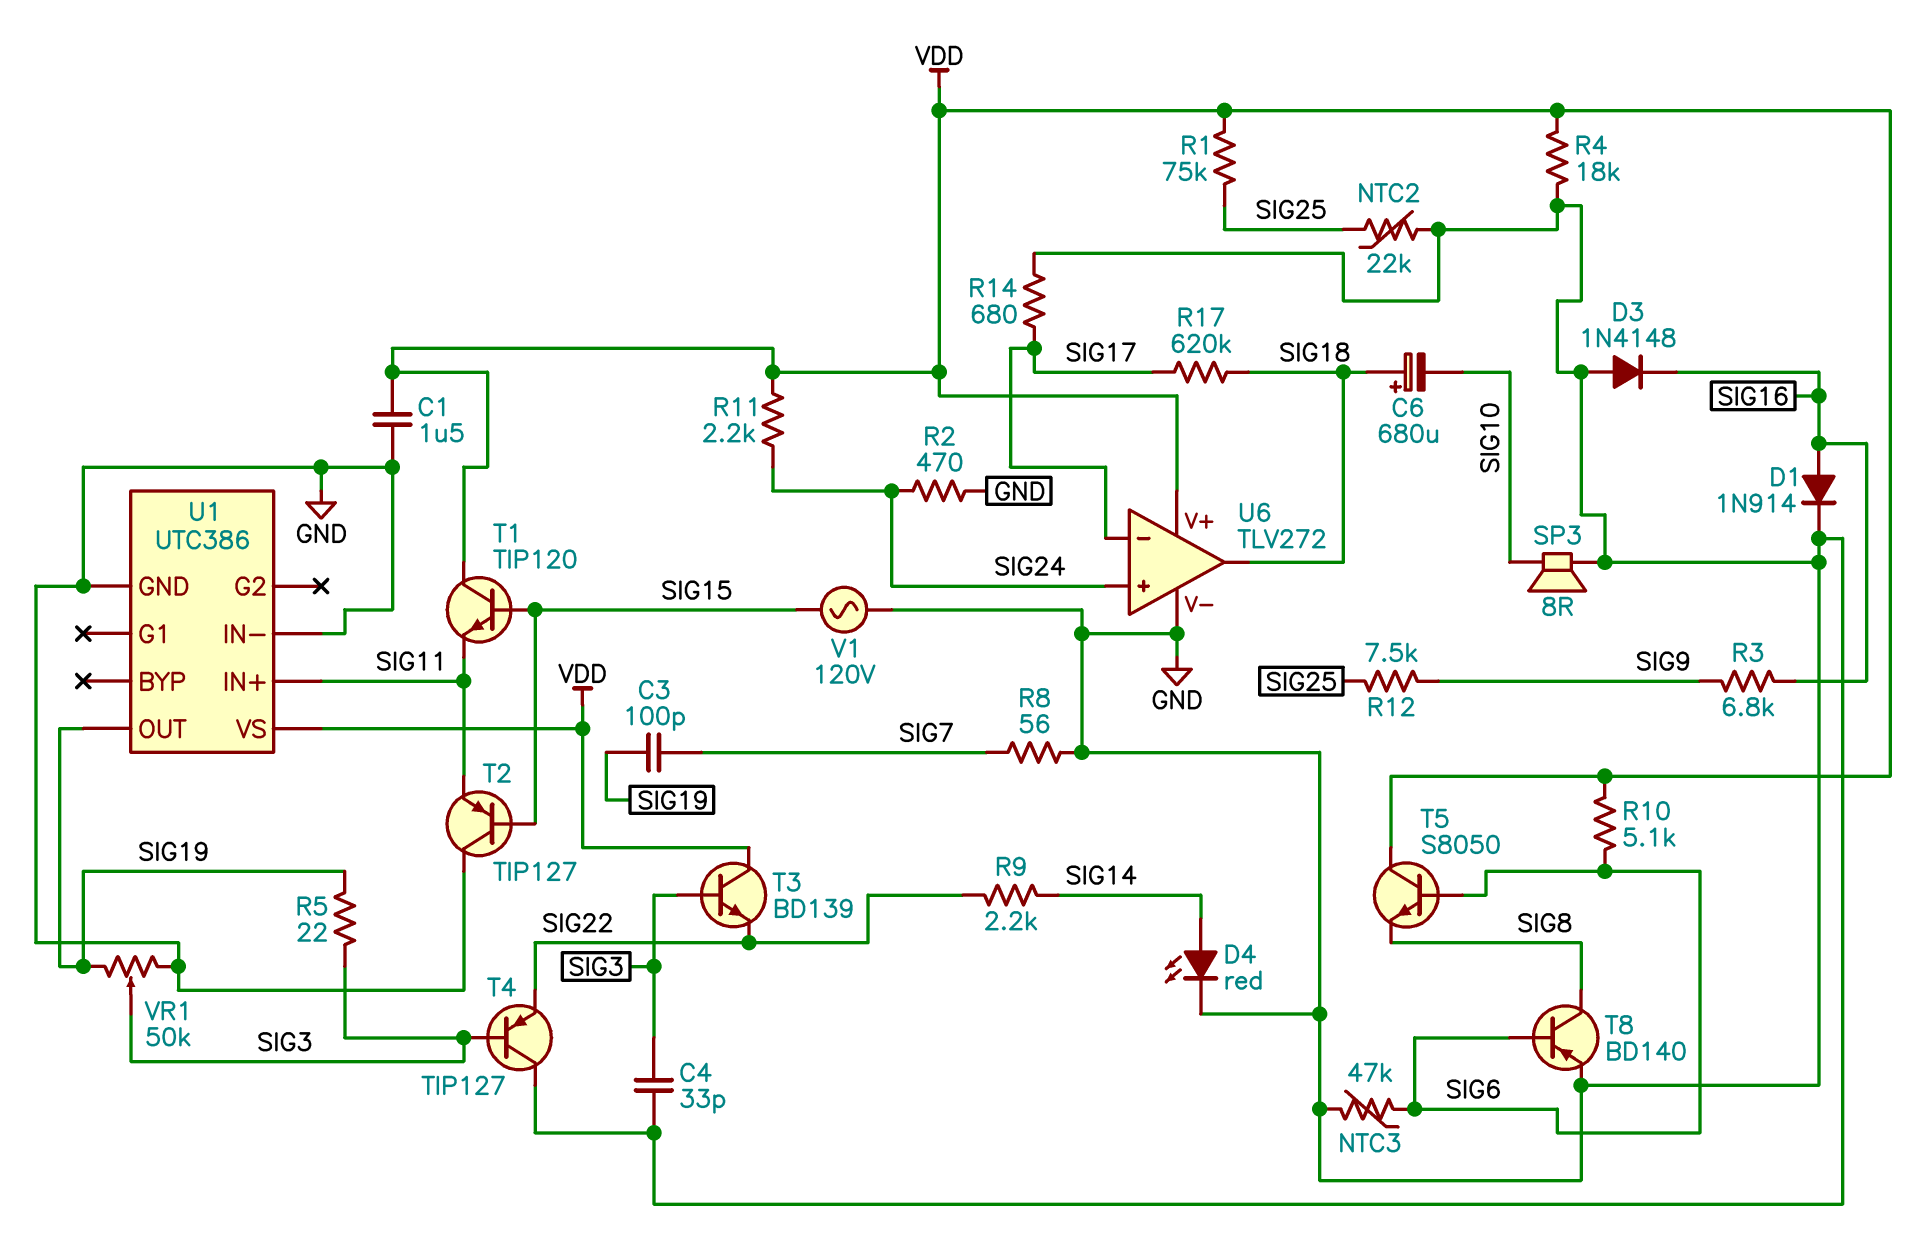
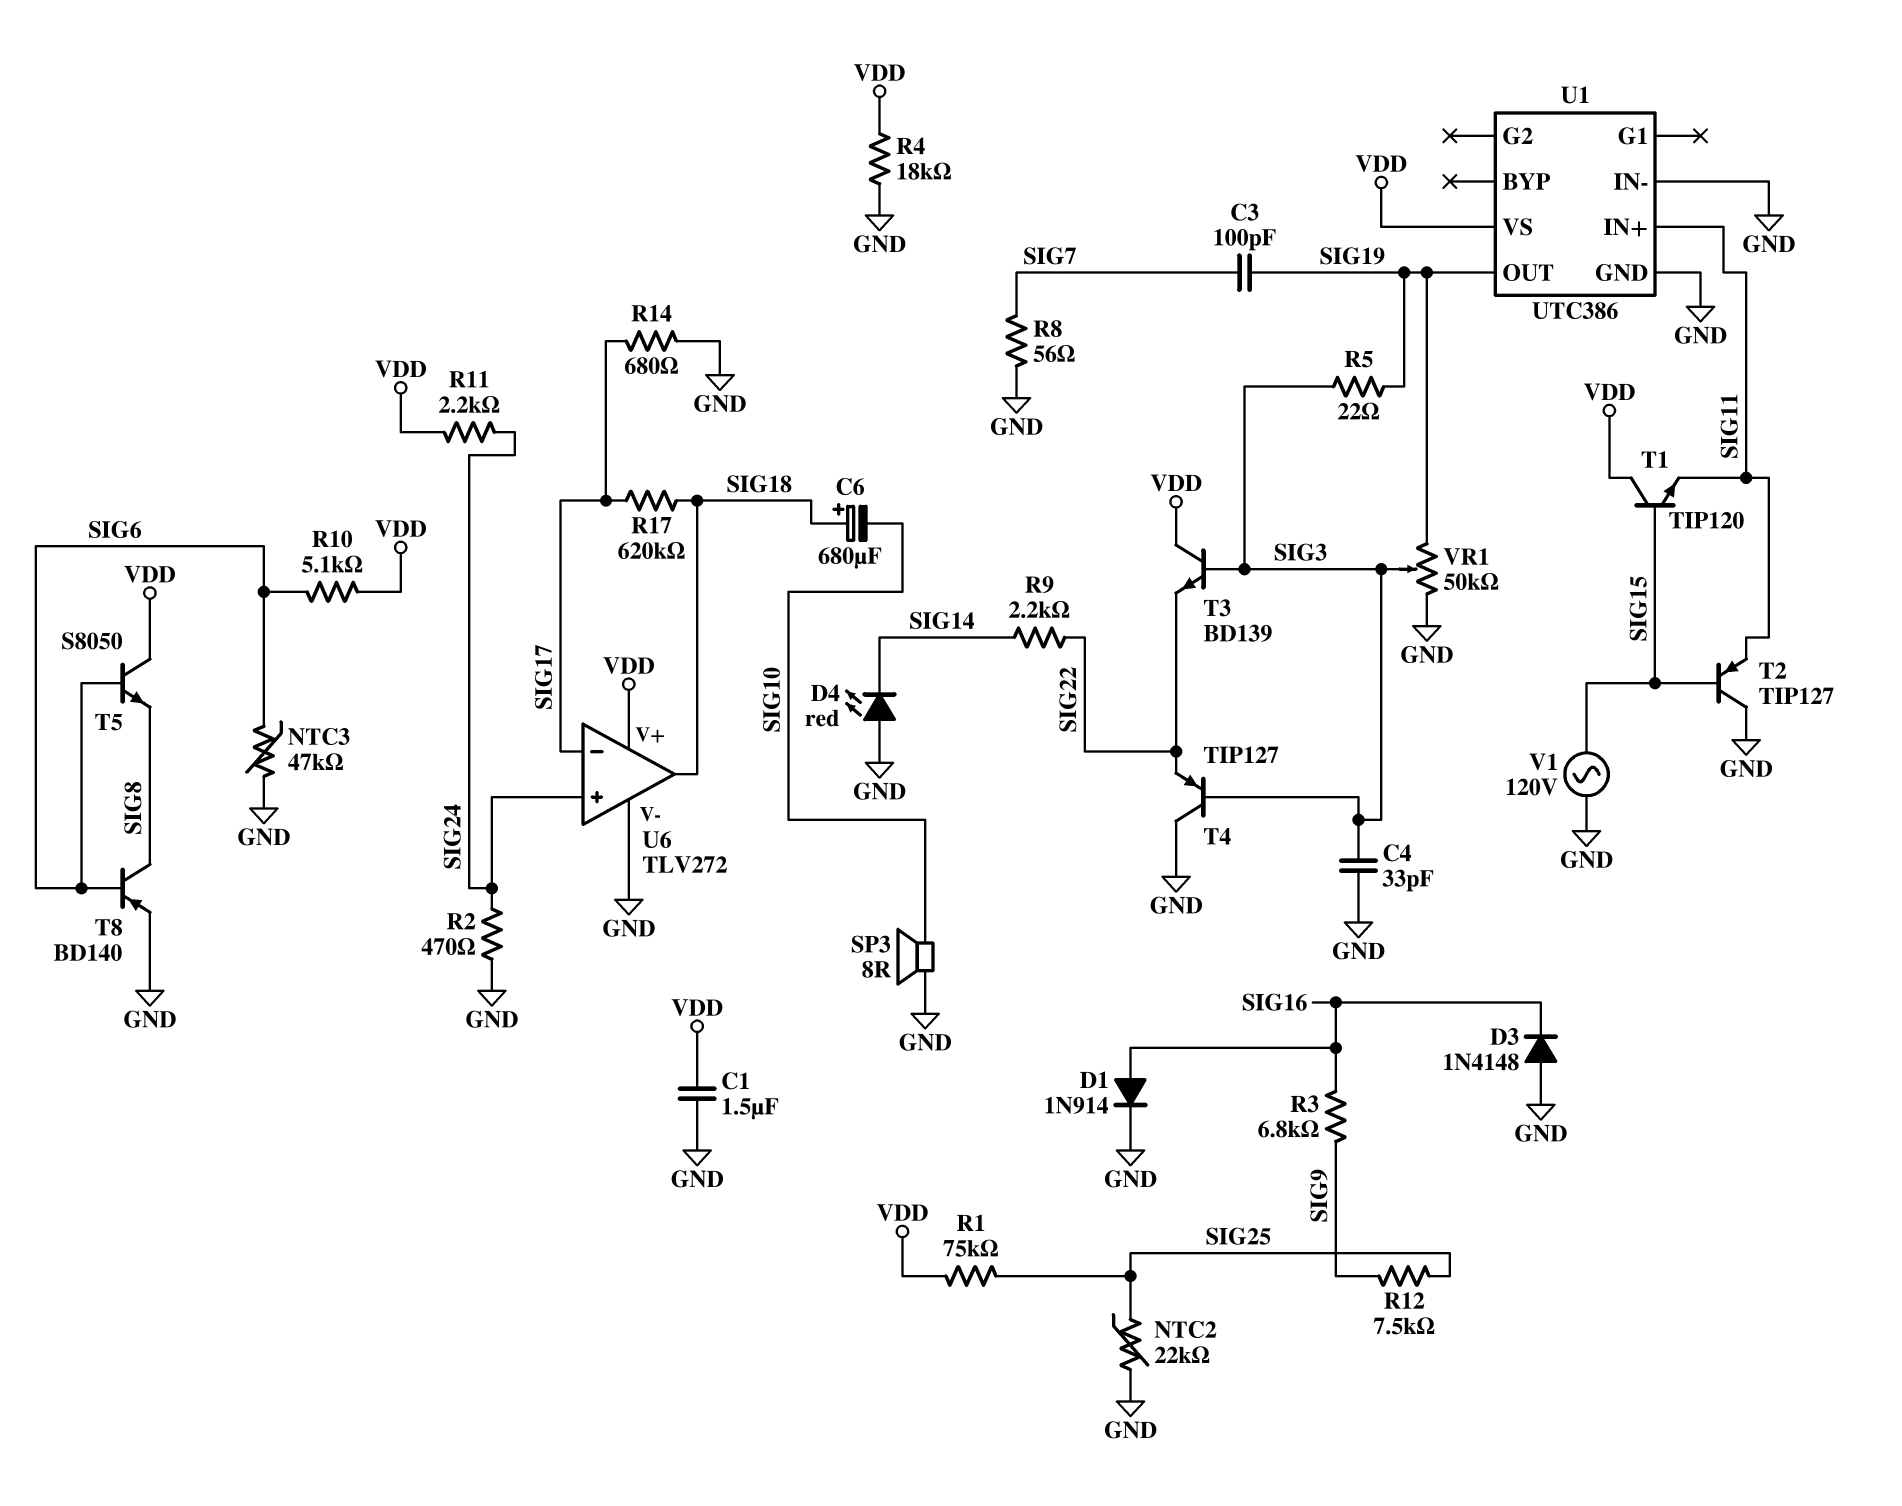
D4: LED red (A SIG14, K GND) -> LED red (A GND, K SIG14)

